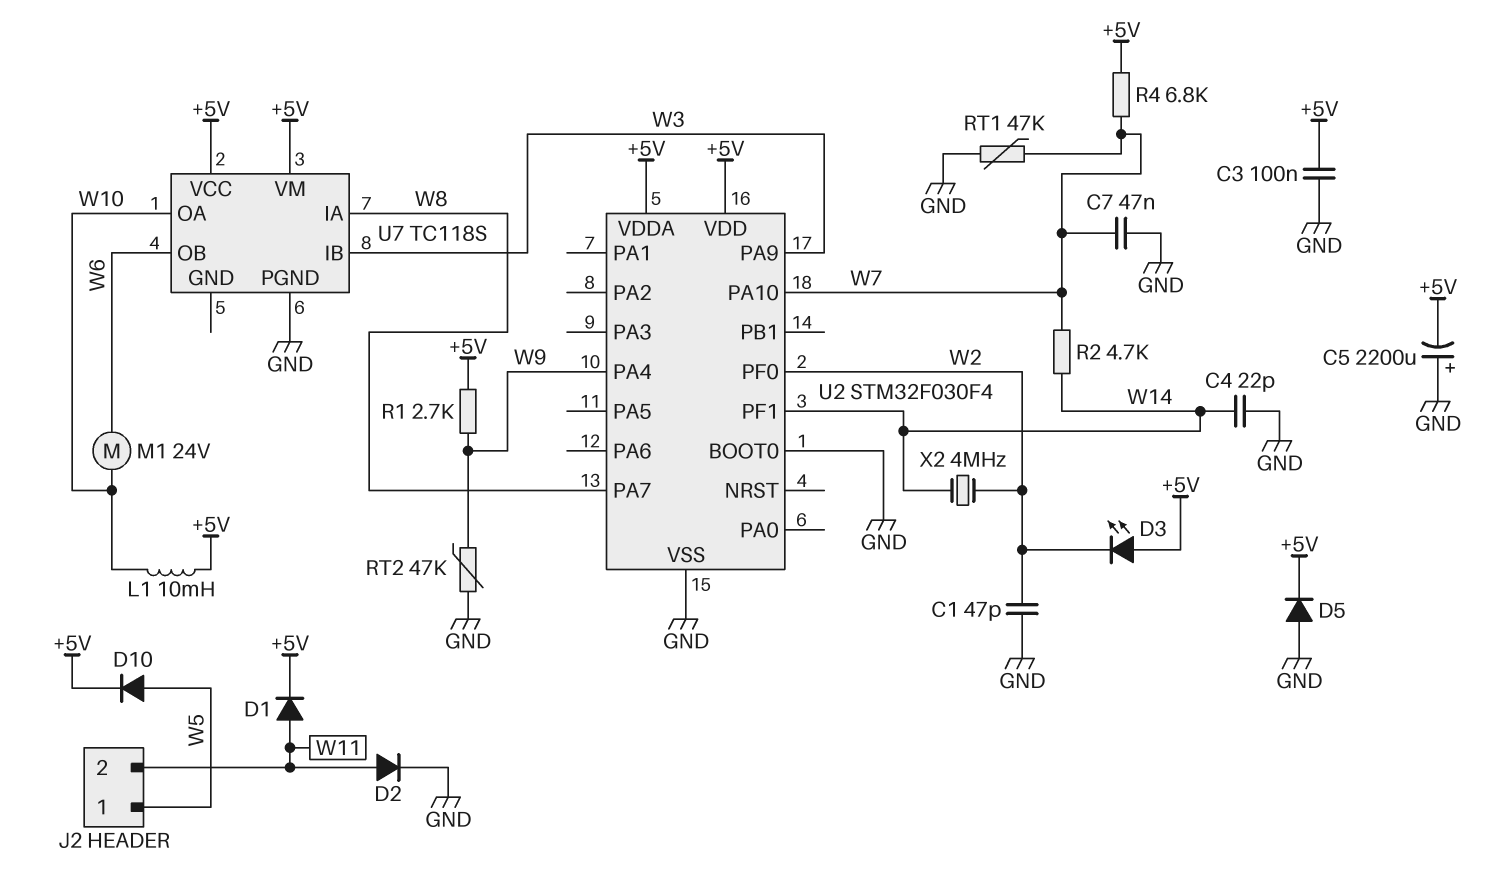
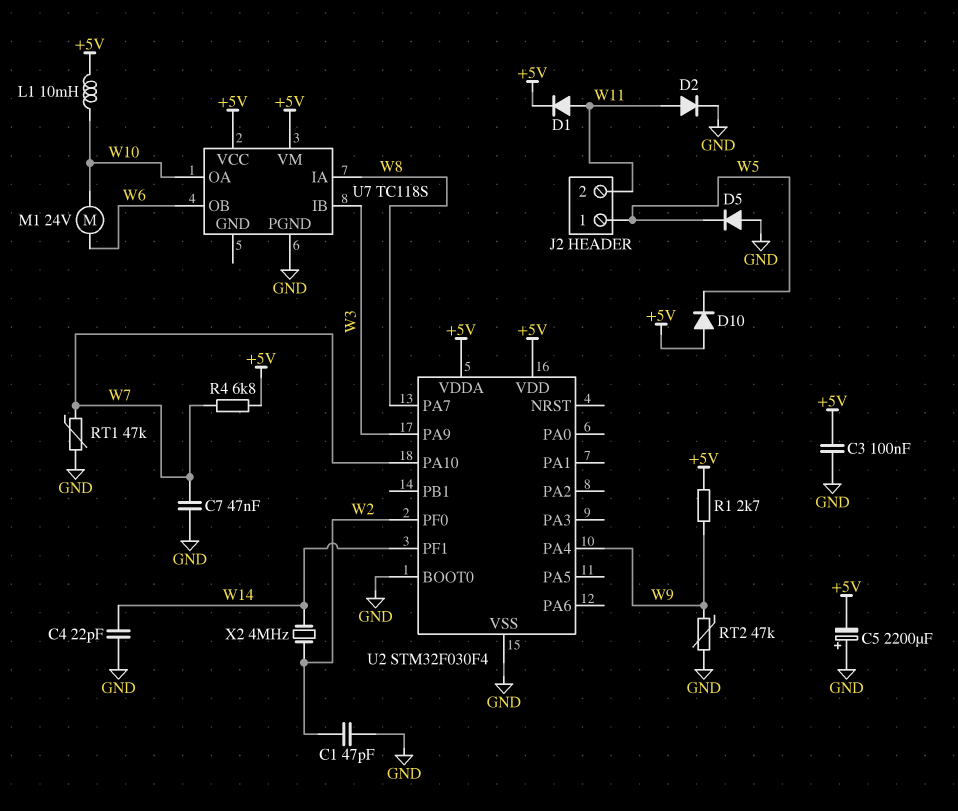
D3: LED (A +5V, K W2) -> none
D5: diode (A GND, K +5V) -> diode (A GND, K W5)
D10: diode (A W5, K +5V) -> diode (A +5V, K W5)
R2: 4.7k (W7, W14) -> none

